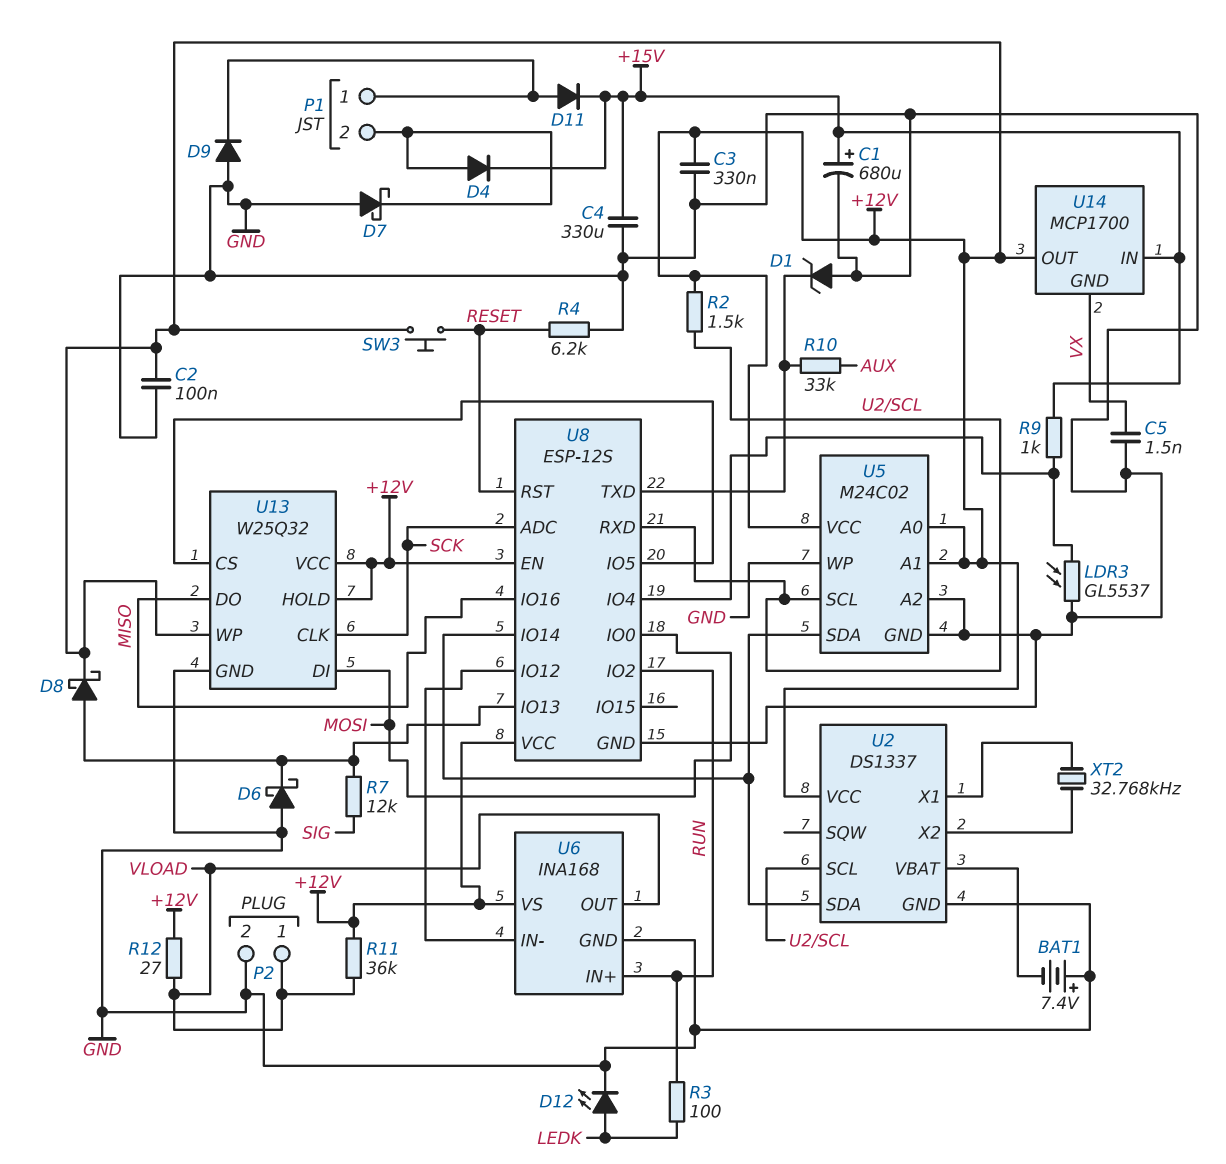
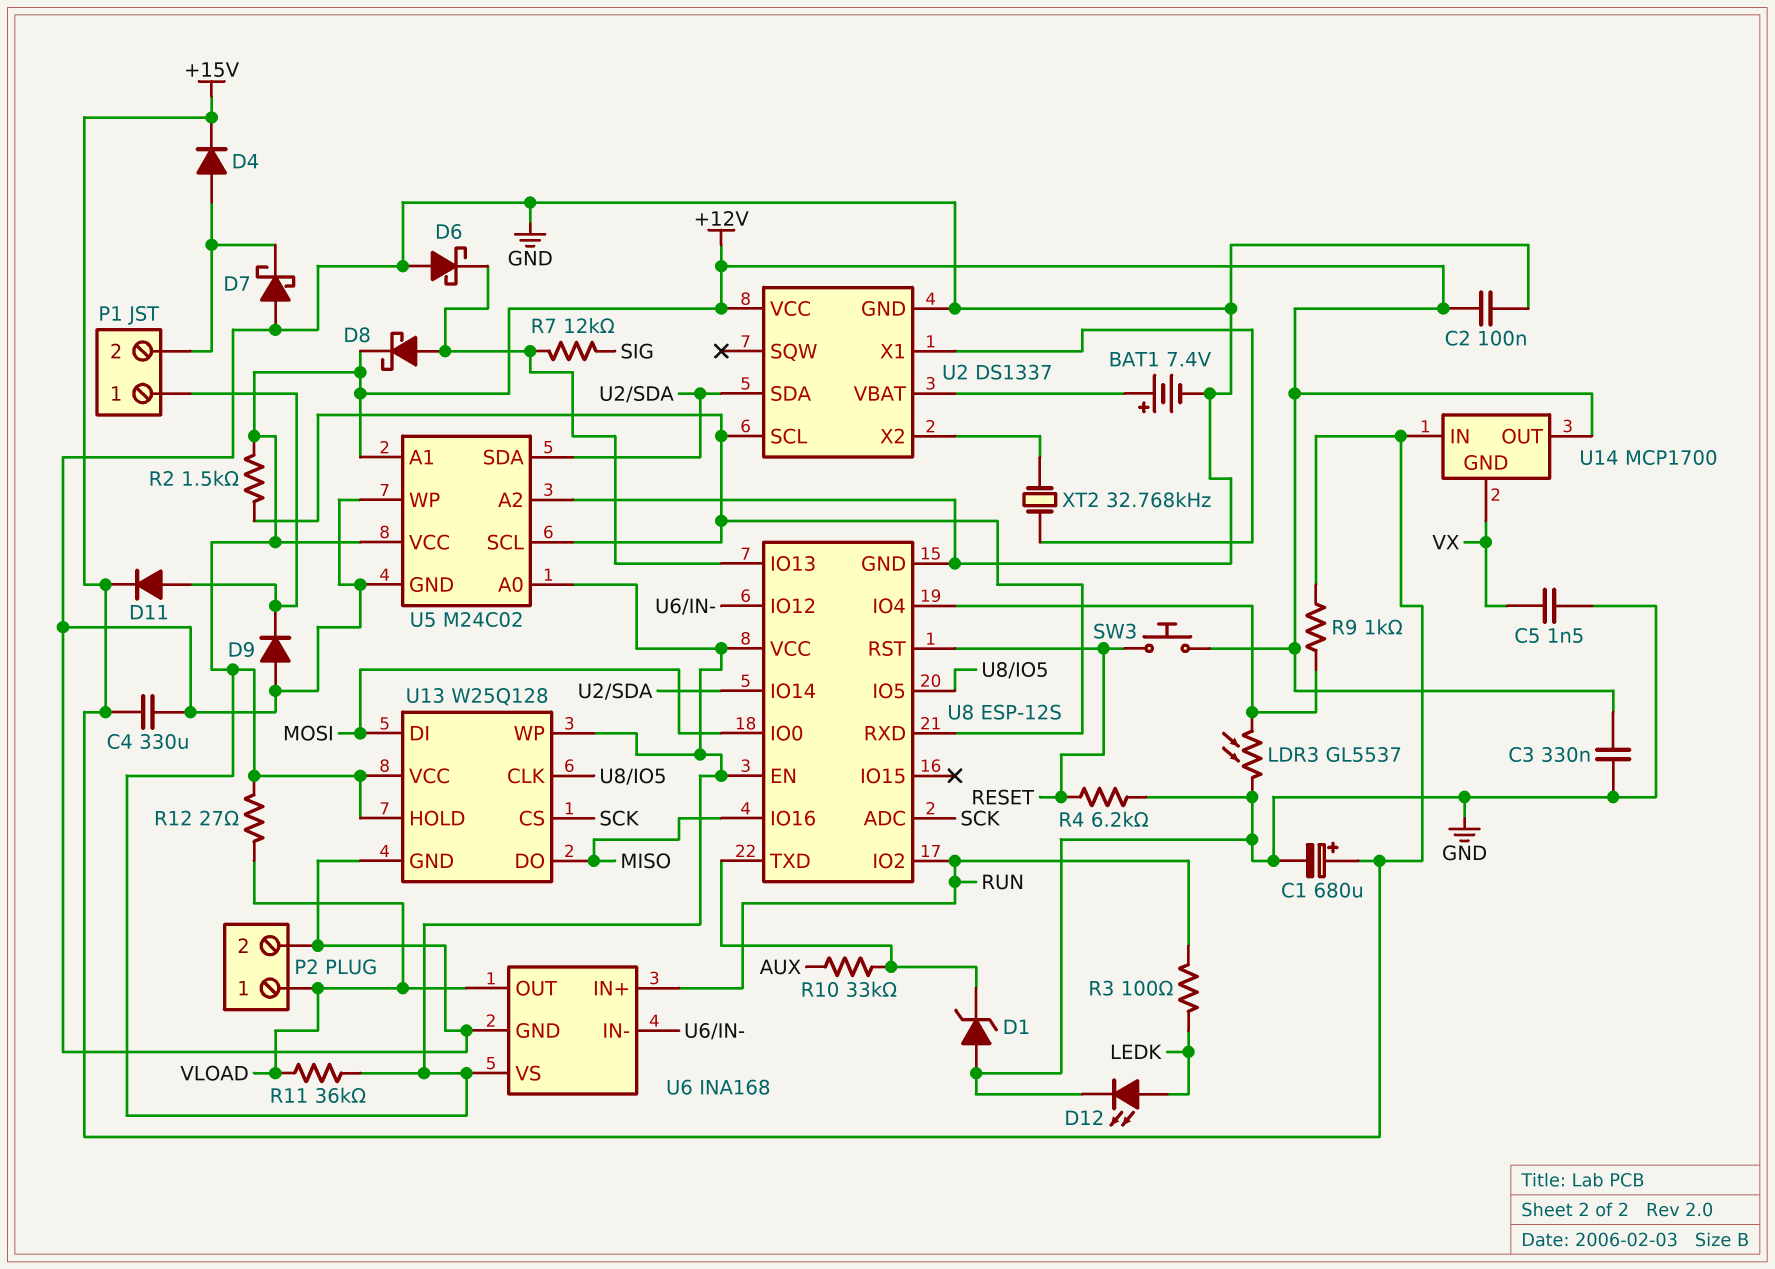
BAT1: 7.4V (plus GND, minus U2/VBAT) -> 7.4V (plus U2/VBAT, minus GND)
U13: W25Q32 -> W25Q128
U13 pin CLK: SCK -> U8/IO5
U13 pin CS: U8/IO5 -> SCK

